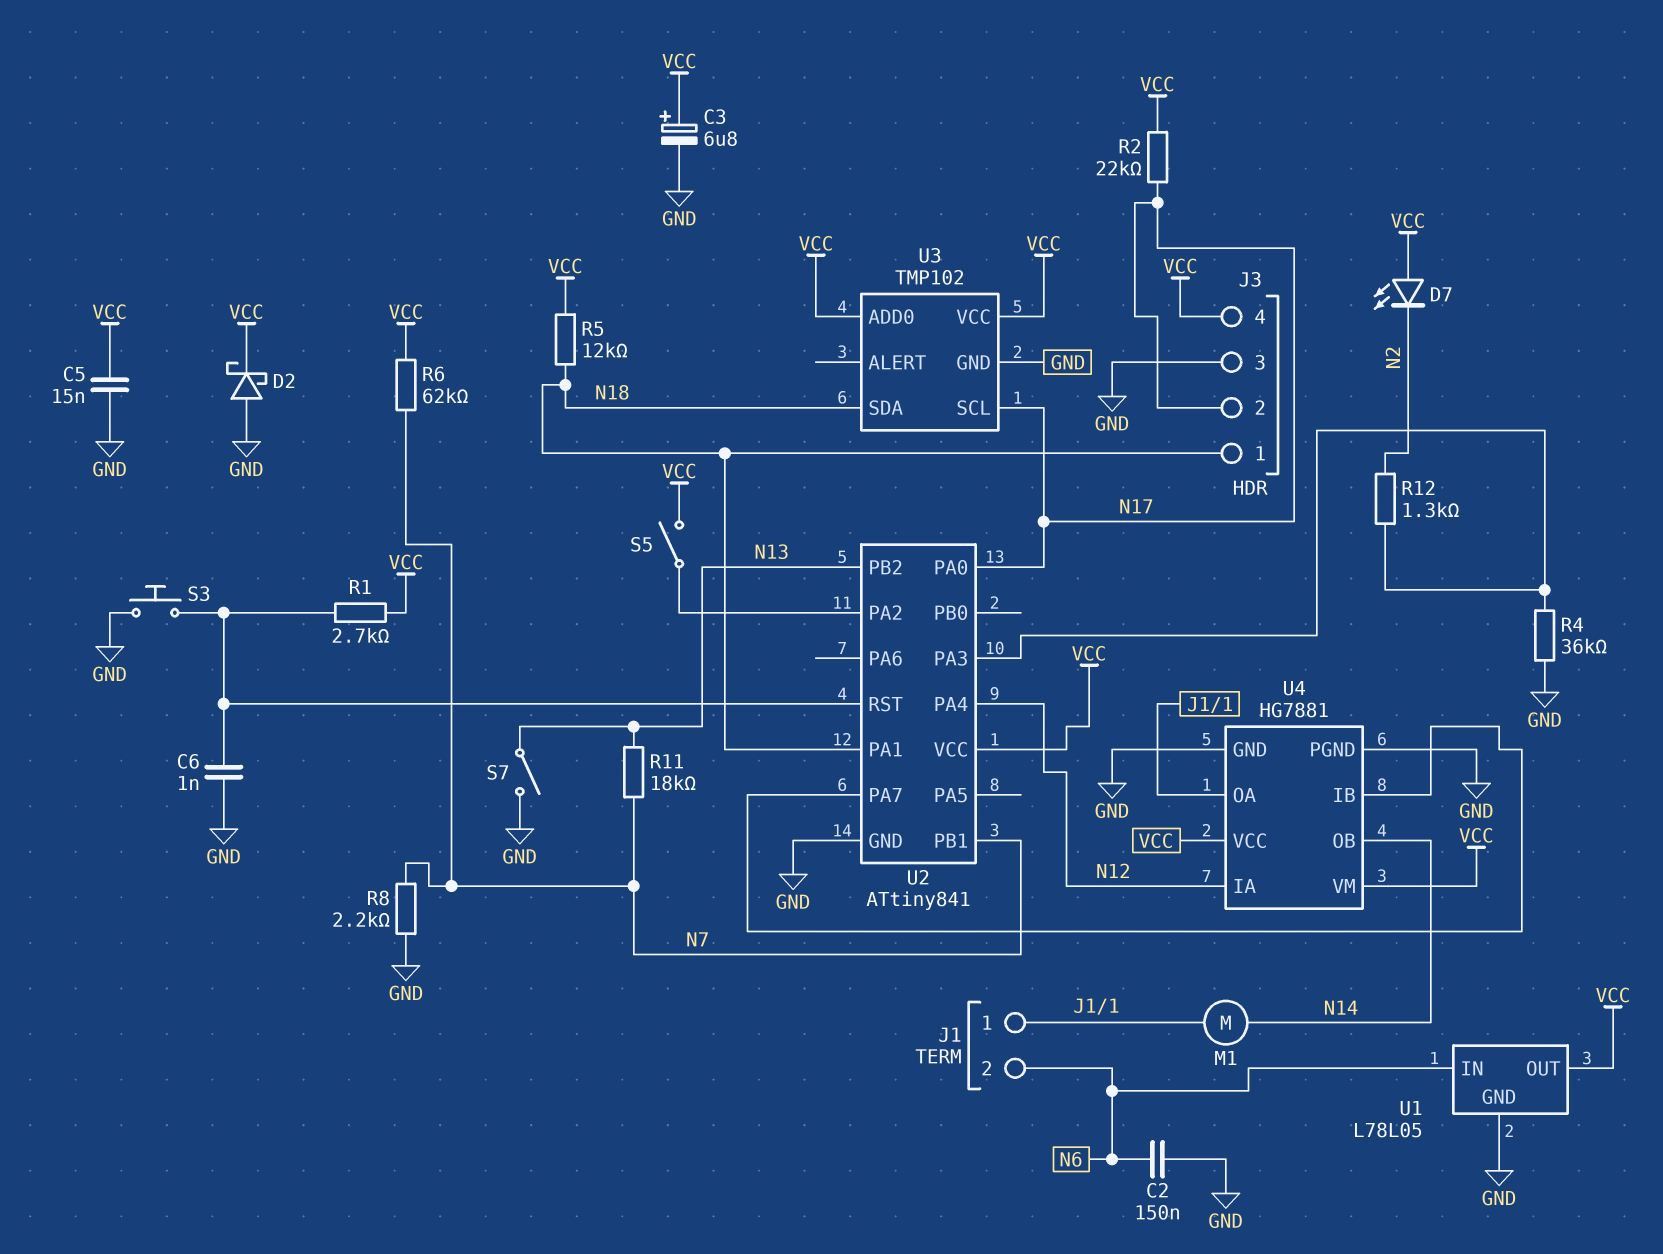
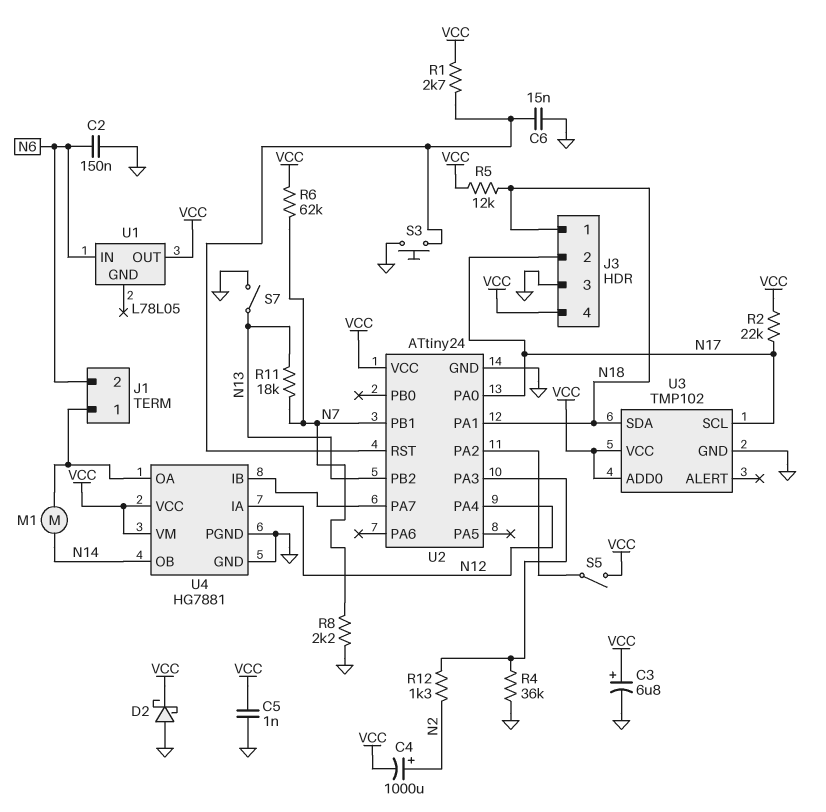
C4: none -> 1000uF (plus N2, minus VCC)
C5: 15nF (GND, VCC) -> 1nF (GND, VCC)
C6: 1nF (GND, U2/RST) -> 15nF (GND, U2/RST)
D7: LED (A VCC, K N2) -> none
U1 pin GND: GND -> none
U2: ATtiny841 -> ATtiny24

